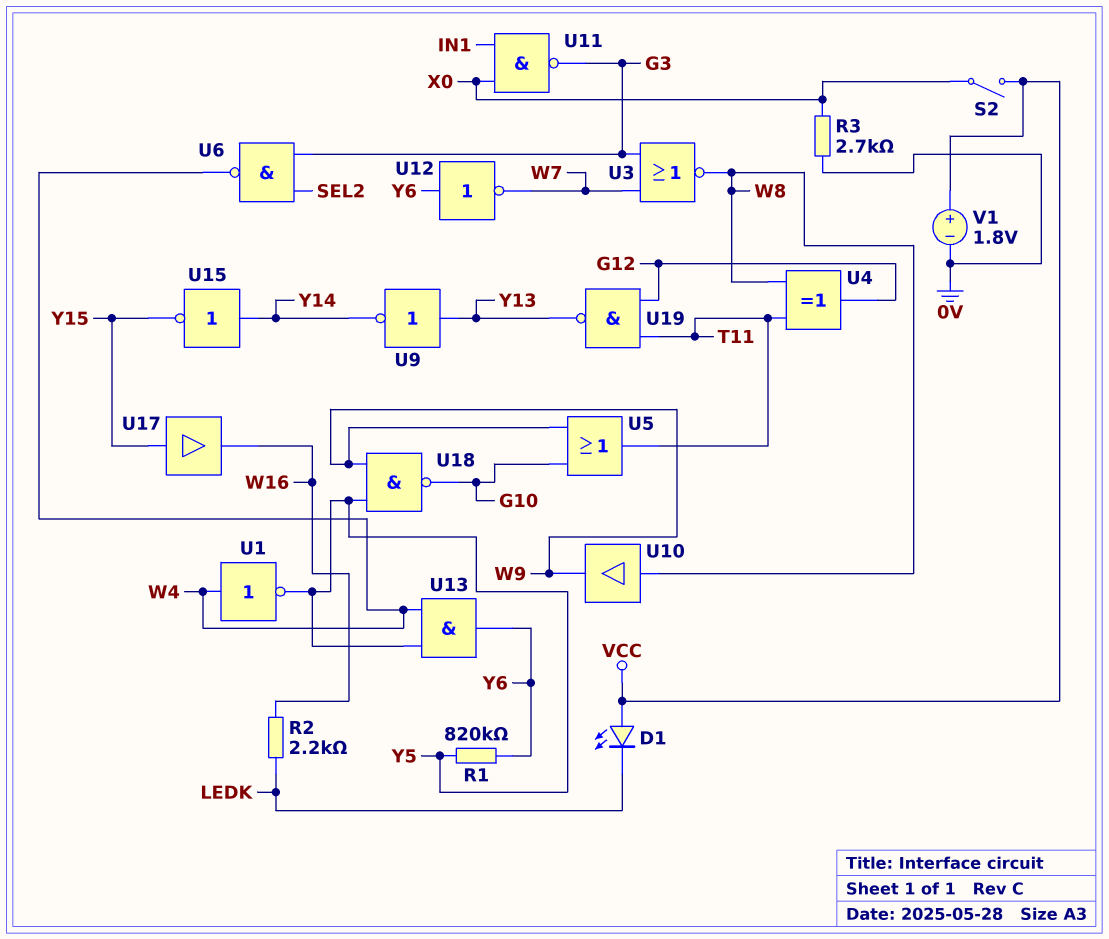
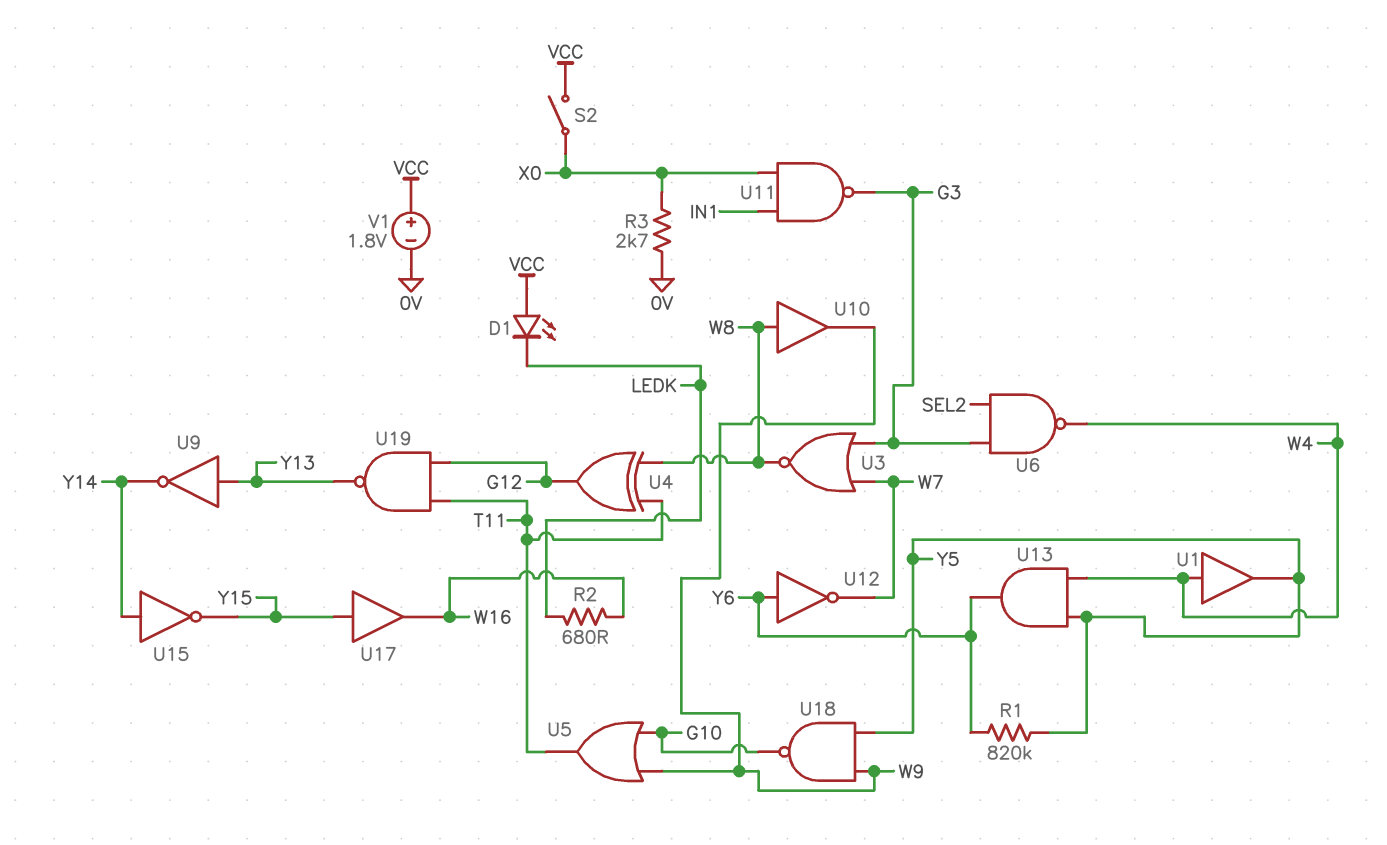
R2: 2.2k (LEDK, W16) -> 680 (LEDK, W16)
U1: NOT (in W4, out Y5) -> buffer (in W4, out Y5)

